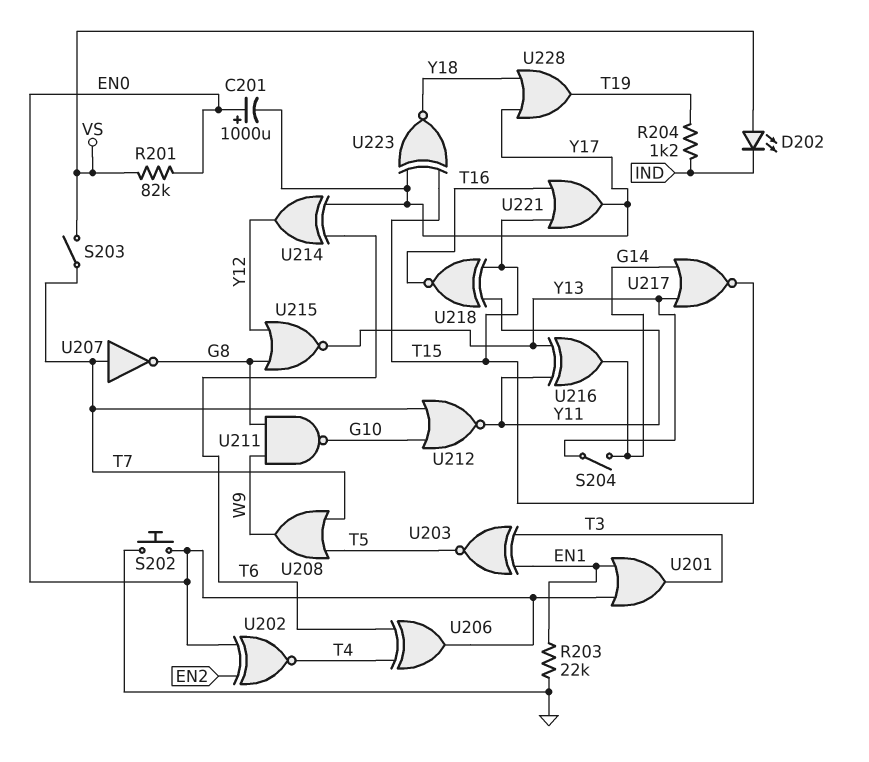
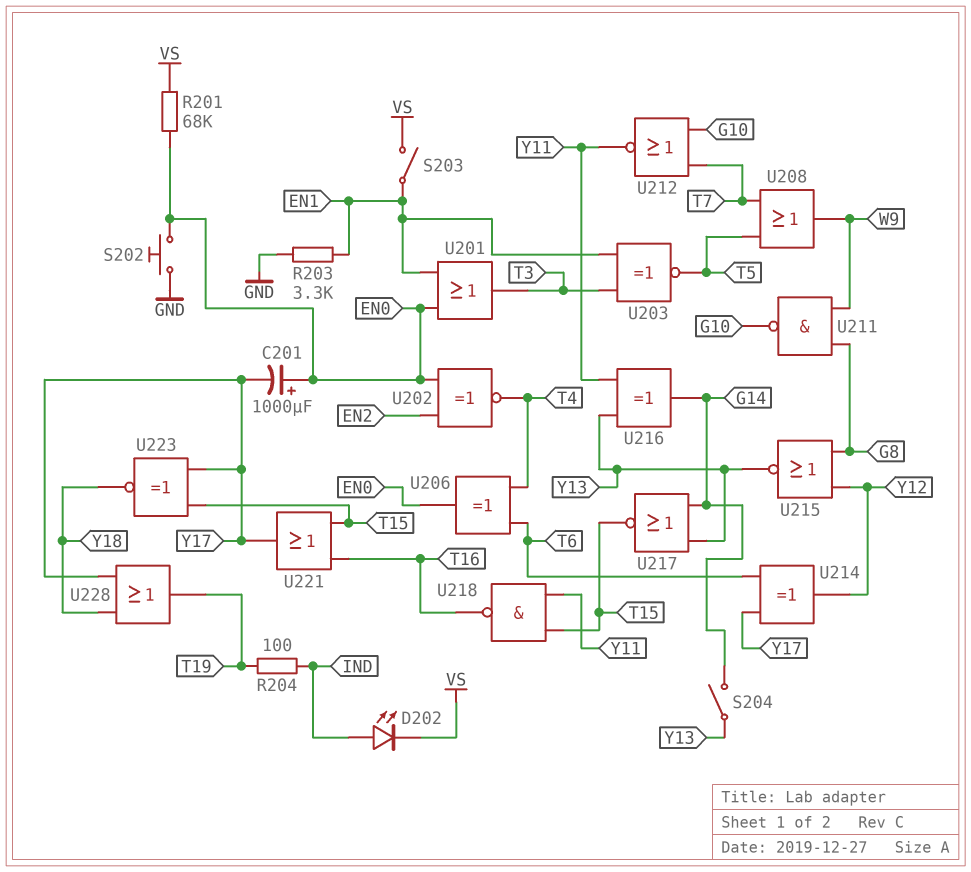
D202: LED (A VS, K IND) -> LED (A IND, K VS)
R201: 82k (EN0, VS) -> 68k (EN0, VS)
R203: 22k (EN1, GND) -> 3.3k (EN1, GND)
R204: 1.2k (IND, T19) -> 100 (IND, T19)
S203: switch (T7, VS) -> switch (EN1, VS)
U207: NOT (in T7, out G8) -> none
U218: XNOR (in T15, in Y11, out T16) -> NAND (in T15, in Y11, out T16)

